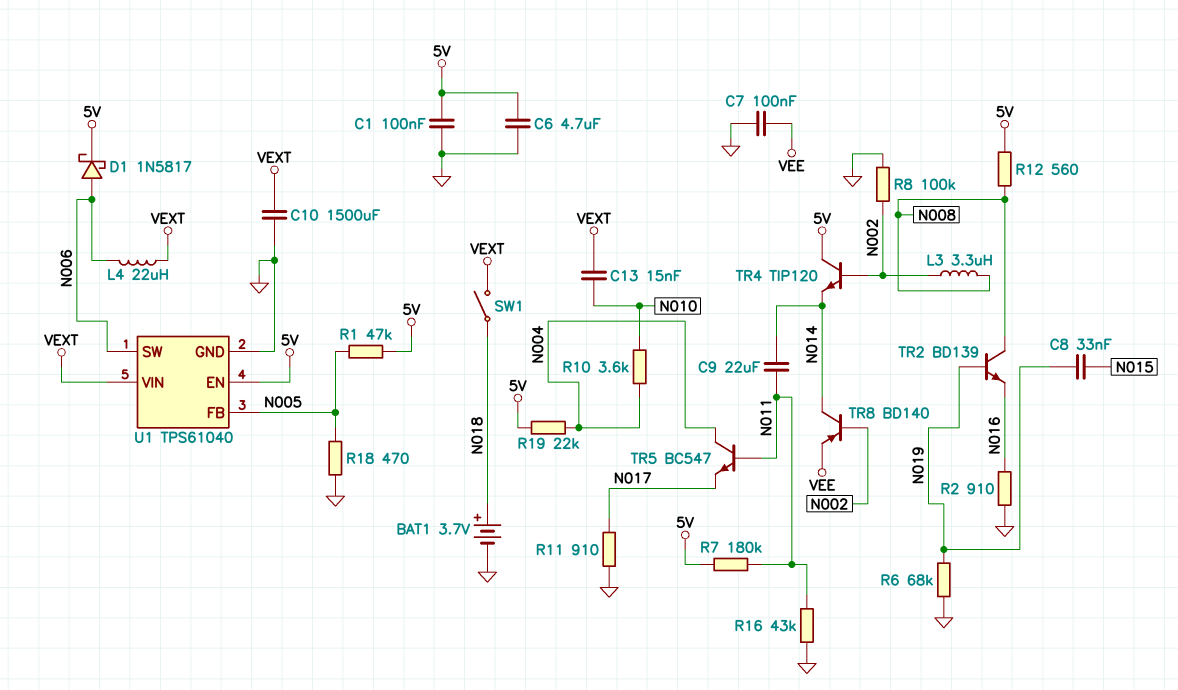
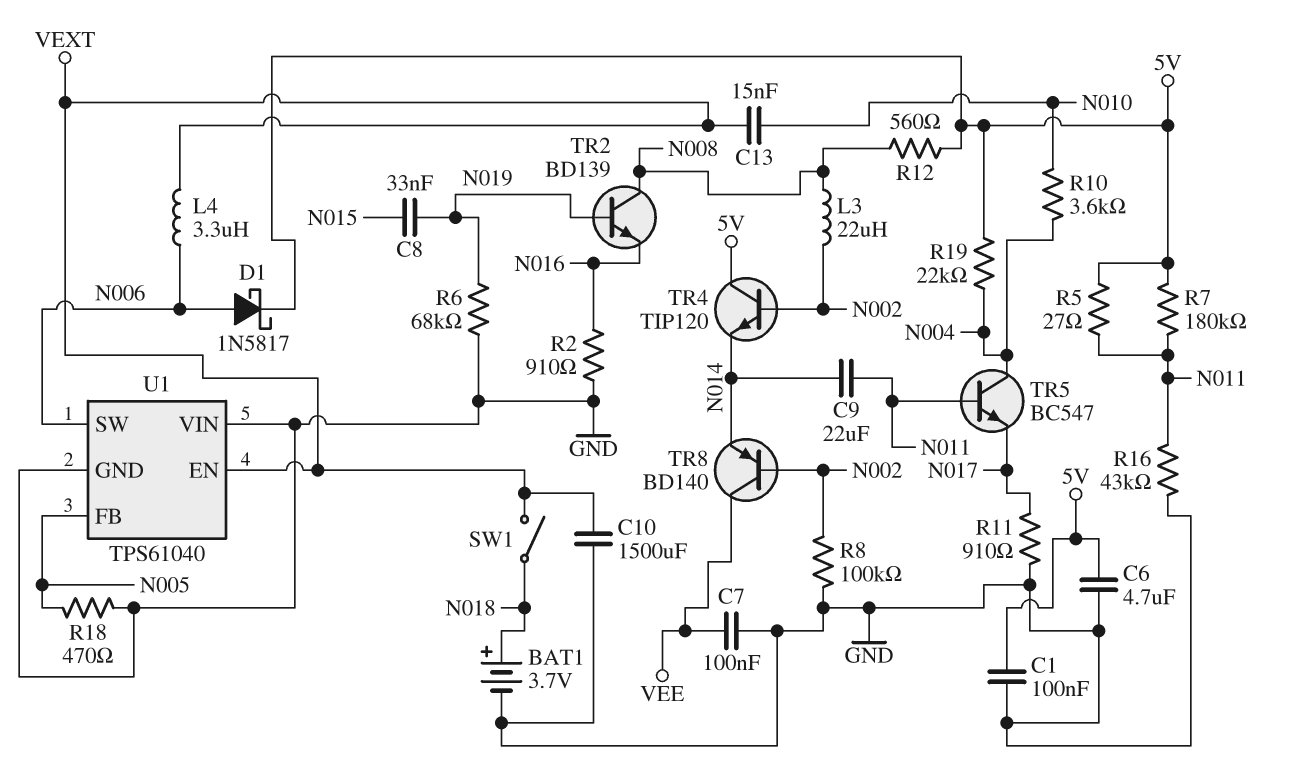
L3: 3.3uH (N002, N008) -> 22uH (N002, N008)
L4: 22uH (N006, VEXT) -> 3.3uH (N006, VEXT)
R1: 47k (5V, N005) -> none
R5: none -> 27 (5V, N011)
TR8: PNP BD140 (B N002, C N014, E VEE) -> PNP BD140 (B N002, C VEE, E N014)
U1 pin EN: 5V -> VEXT
U1 pin VIN: VEXT -> GND

